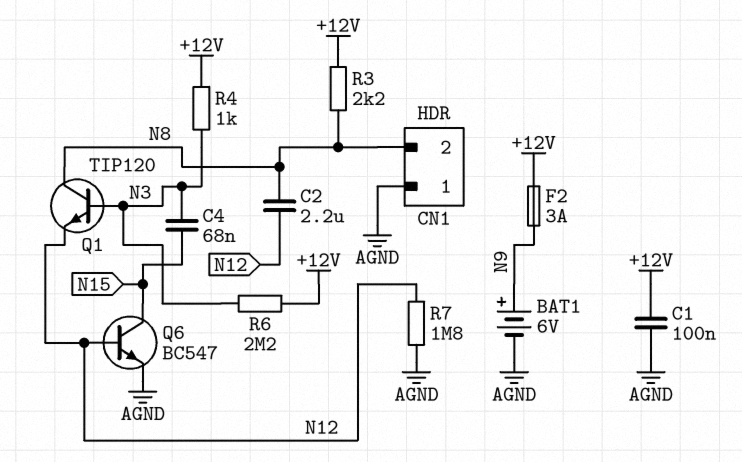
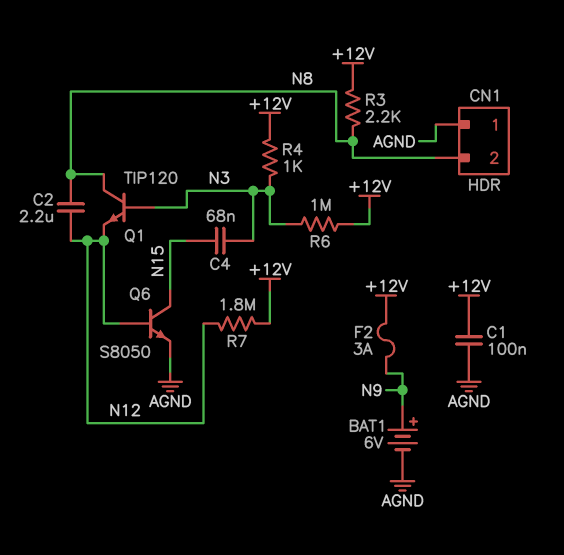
Q6: NPN BC547 (B N12, C N15, E AGND) -> NPN S8050 (B N12, C N15, E AGND)
R6: 2.2M (+12V, N3) -> 1M (+12V, N3)
R7: 1.8M (AGND, N12) -> 1.8M (+12V, N12)

